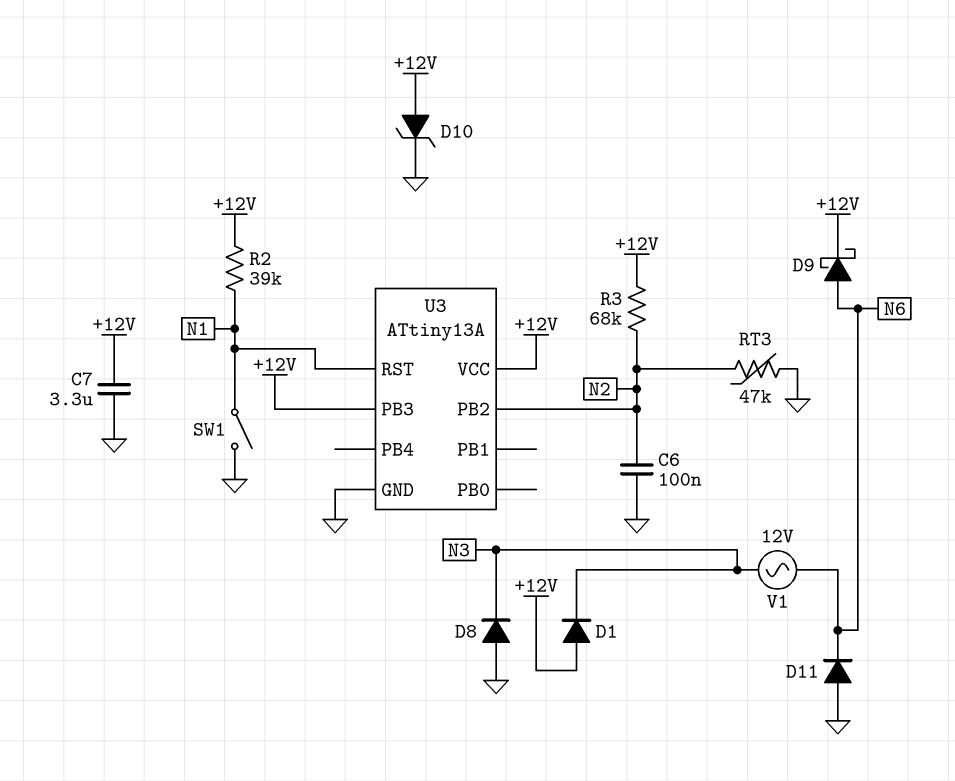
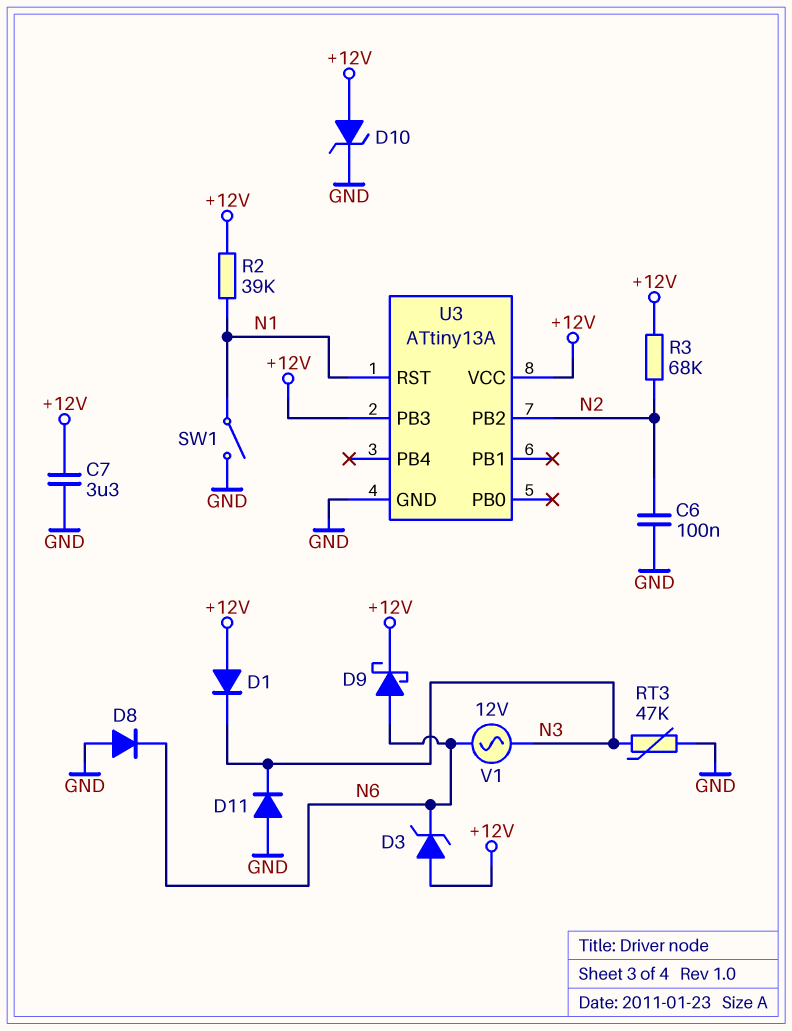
D3: none -> zener (A +12V, K N6)
D8: diode (A GND, K N3) -> diode (A GND, K N6)
D11: diode (A GND, K N6) -> diode (A GND, K N3)
RT3: 47k (GND, N2) -> 47k (GND, N3)

